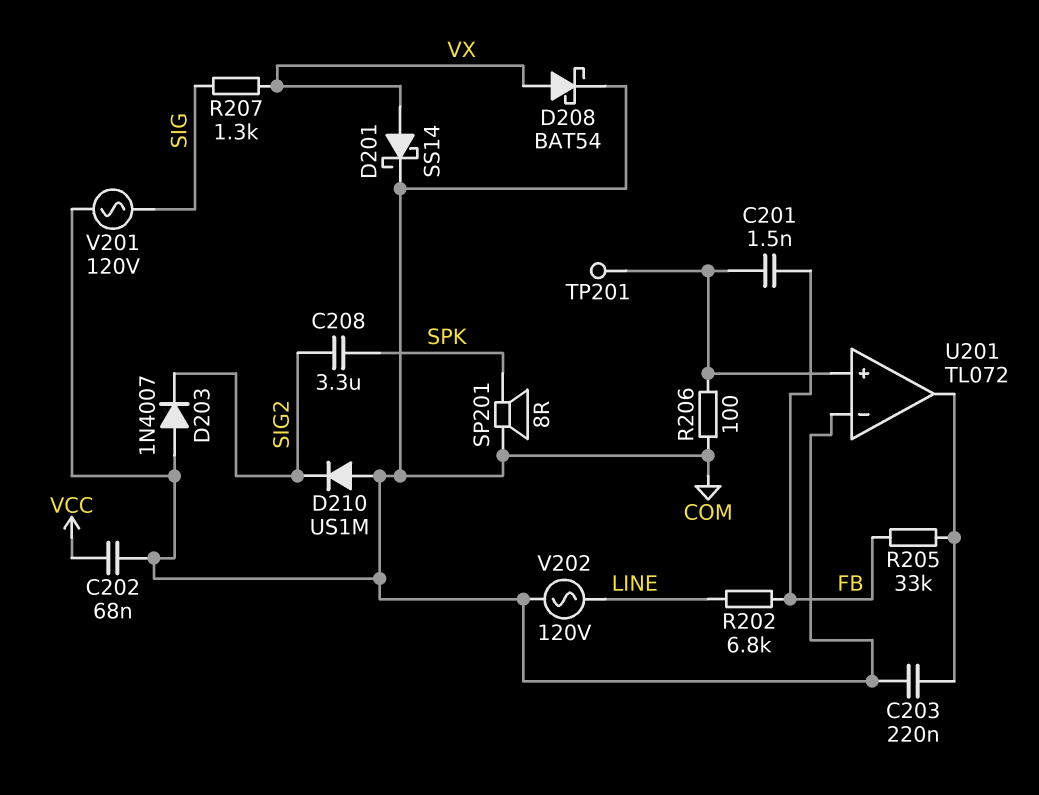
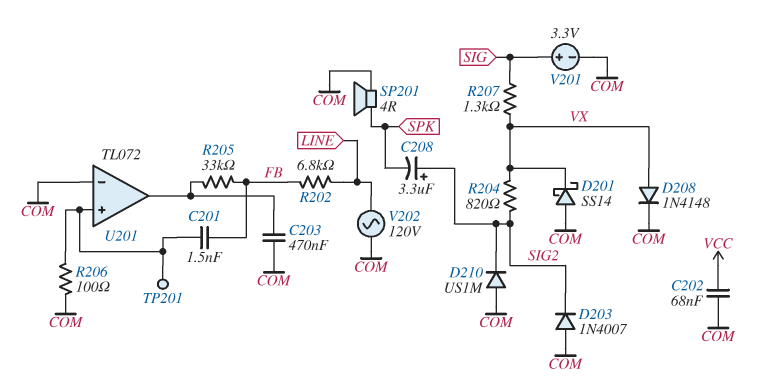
C203: 220nF (COM, U201/out) -> 470nF (COM, U201/out)
C208: 3.3uF (SIG2, SPK) -> 3.3uF (plus SIG2, minus SPK)
D201: schottky SS14 (A VX, K COM) -> schottky SS14 (A COM, K VX)
D208: schottky BAT54 (A VX, K COM) -> diode 1N4148 (A VX, K COM)
R204: none -> 820 (SIG2, VX)
SP201: speaker 8R (COM, SPK) -> speaker 4R (COM, SPK)
V201: AC 120V (COM, SIG) -> 3.3V (plus SIG, minus COM)

